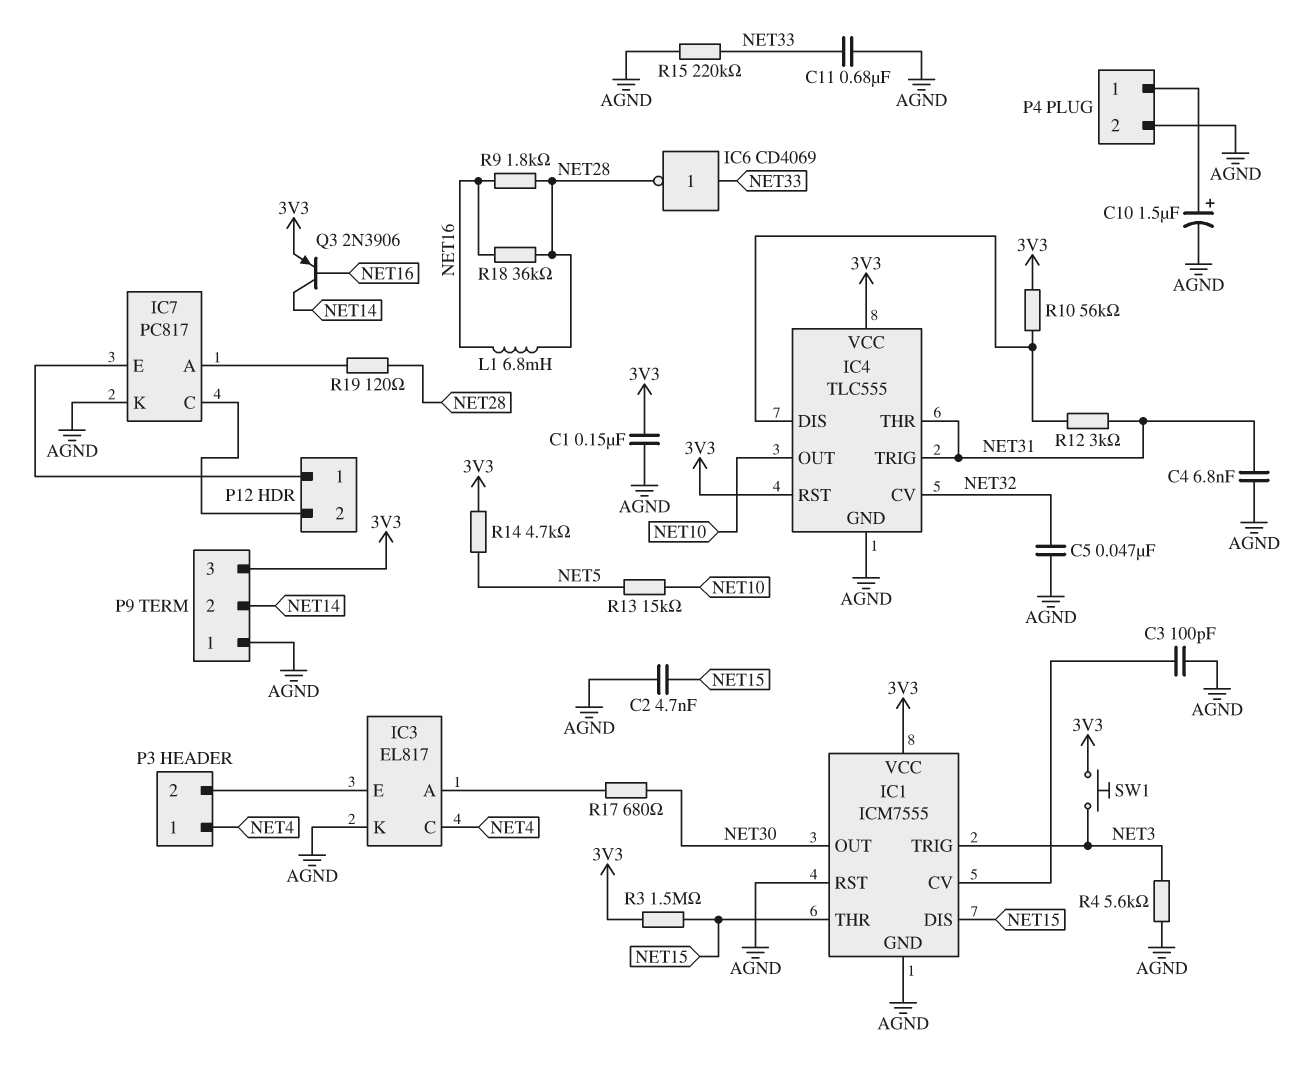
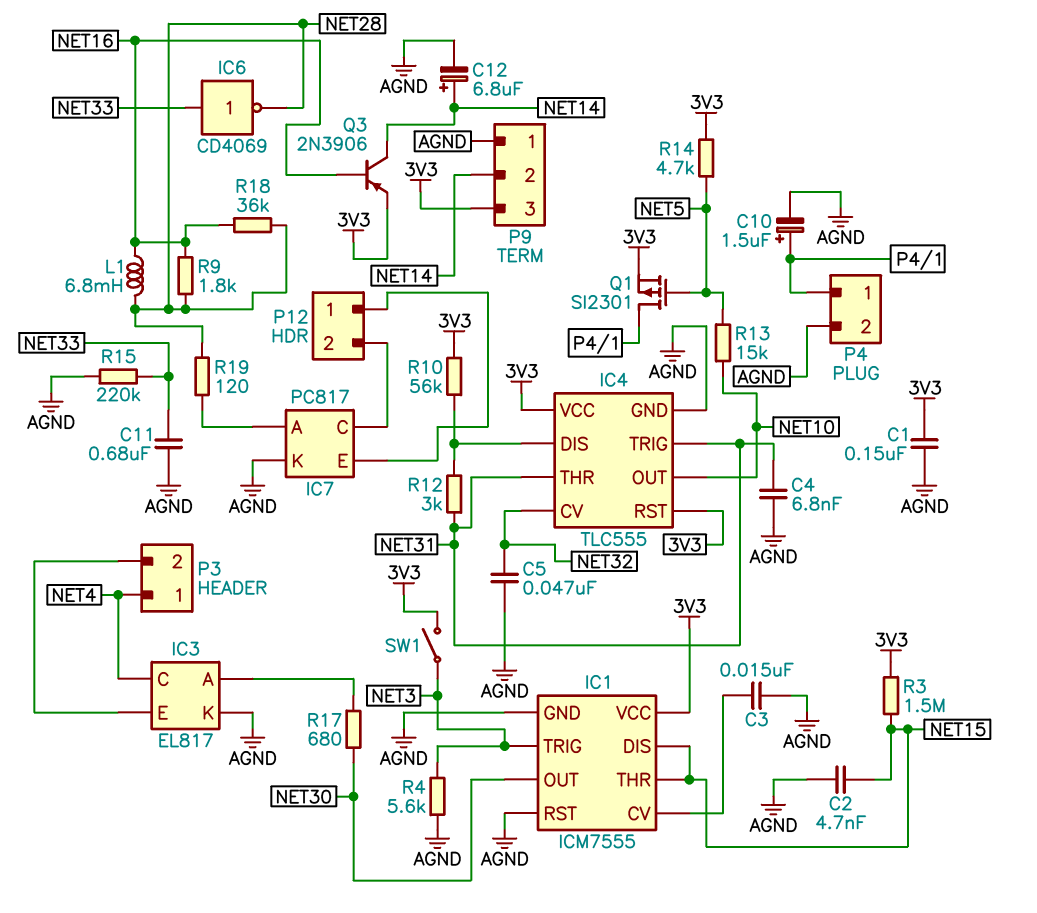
C3: 100pF (AGND, IC1/CV) -> 15nF (AGND, IC1/CV)
C12: none -> 6.8uF (plus NET14, minus AGND)
Q1: none -> PMOS SI2301 (G NET5, D P4/1, S 3V3)
SW1: button (3V3, NET3) -> switch (3V3, NET3)

